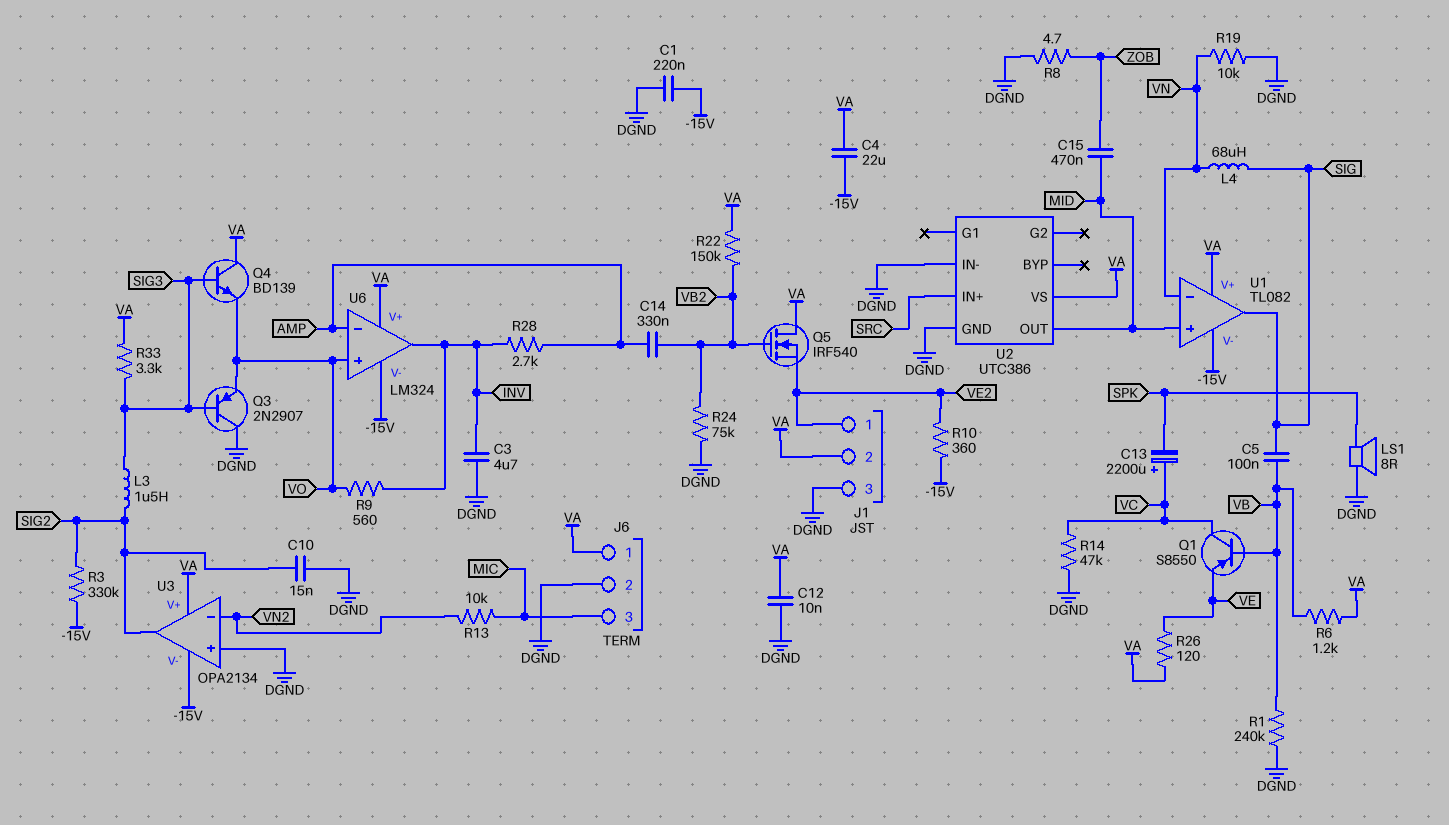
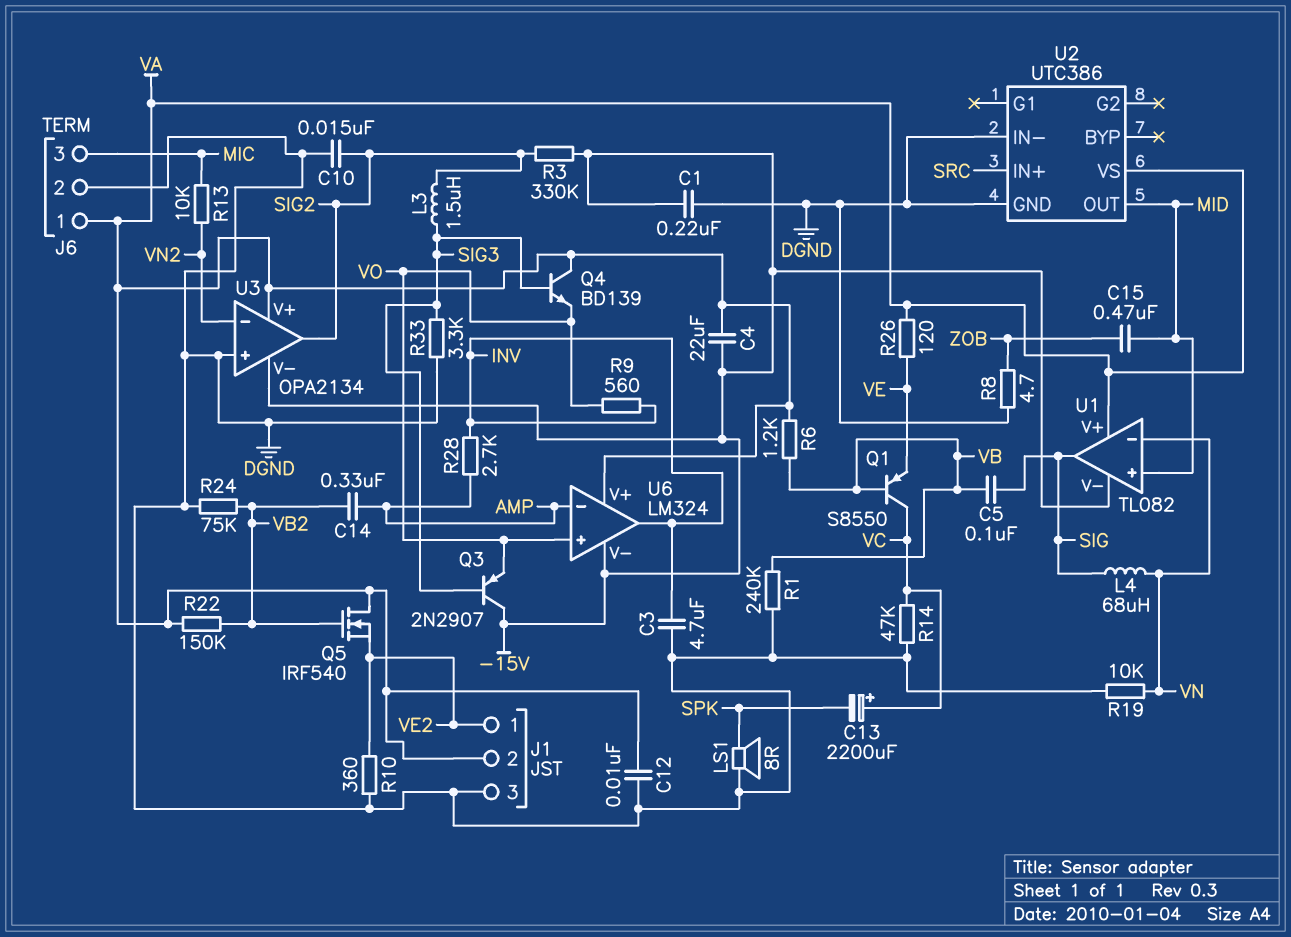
Q3: PNP 2N2907 (B SIG3, C DGND, E VO) -> PNP 2N2907 (B SIG3, C -15V, E VO)
R10: 360 (-15V, VE2) -> 360 (DGND, VE2)
R33: 3.3k (SIG3, VA) -> 3.3k (DGND, SIG3)

